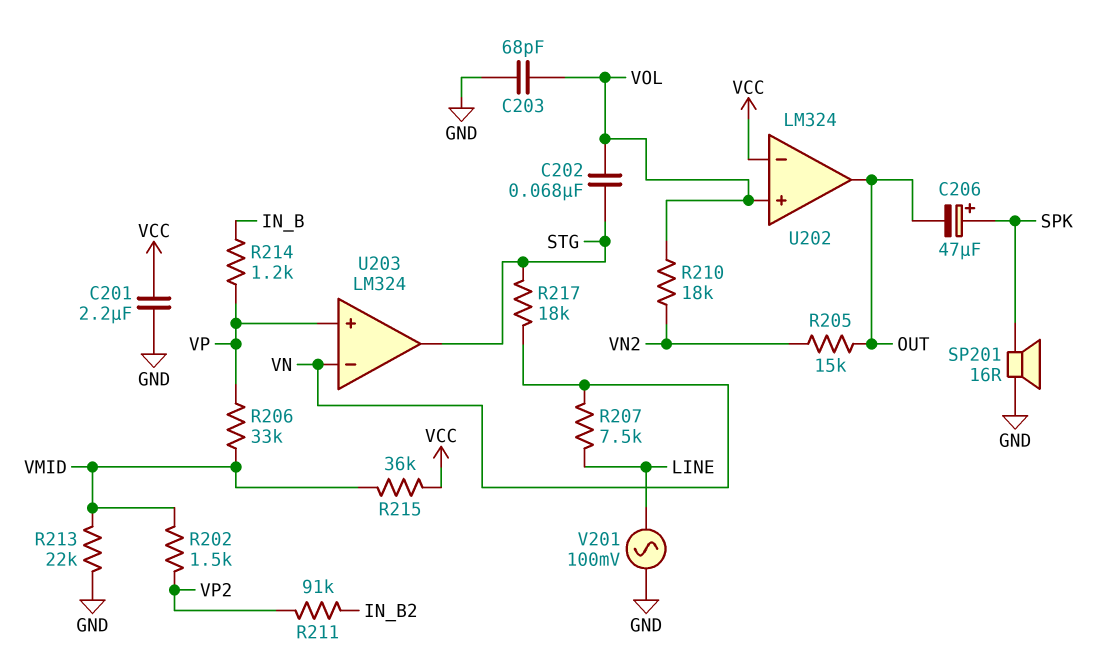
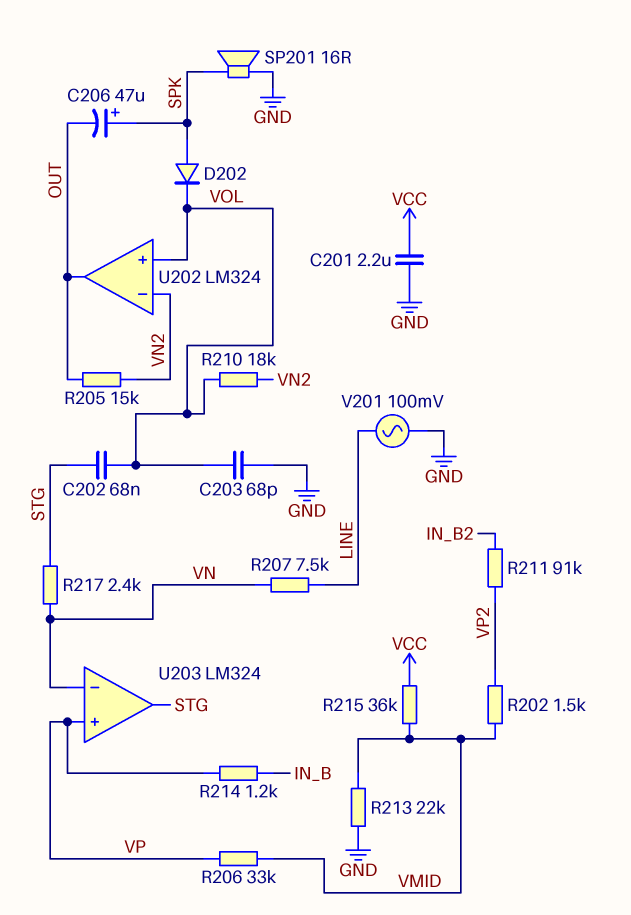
D202: none -> diode (A SPK, K VOL)
R217: 18k (STG, VN) -> 2.4k (STG, VN)
U202 pin in-: VCC -> VN2

